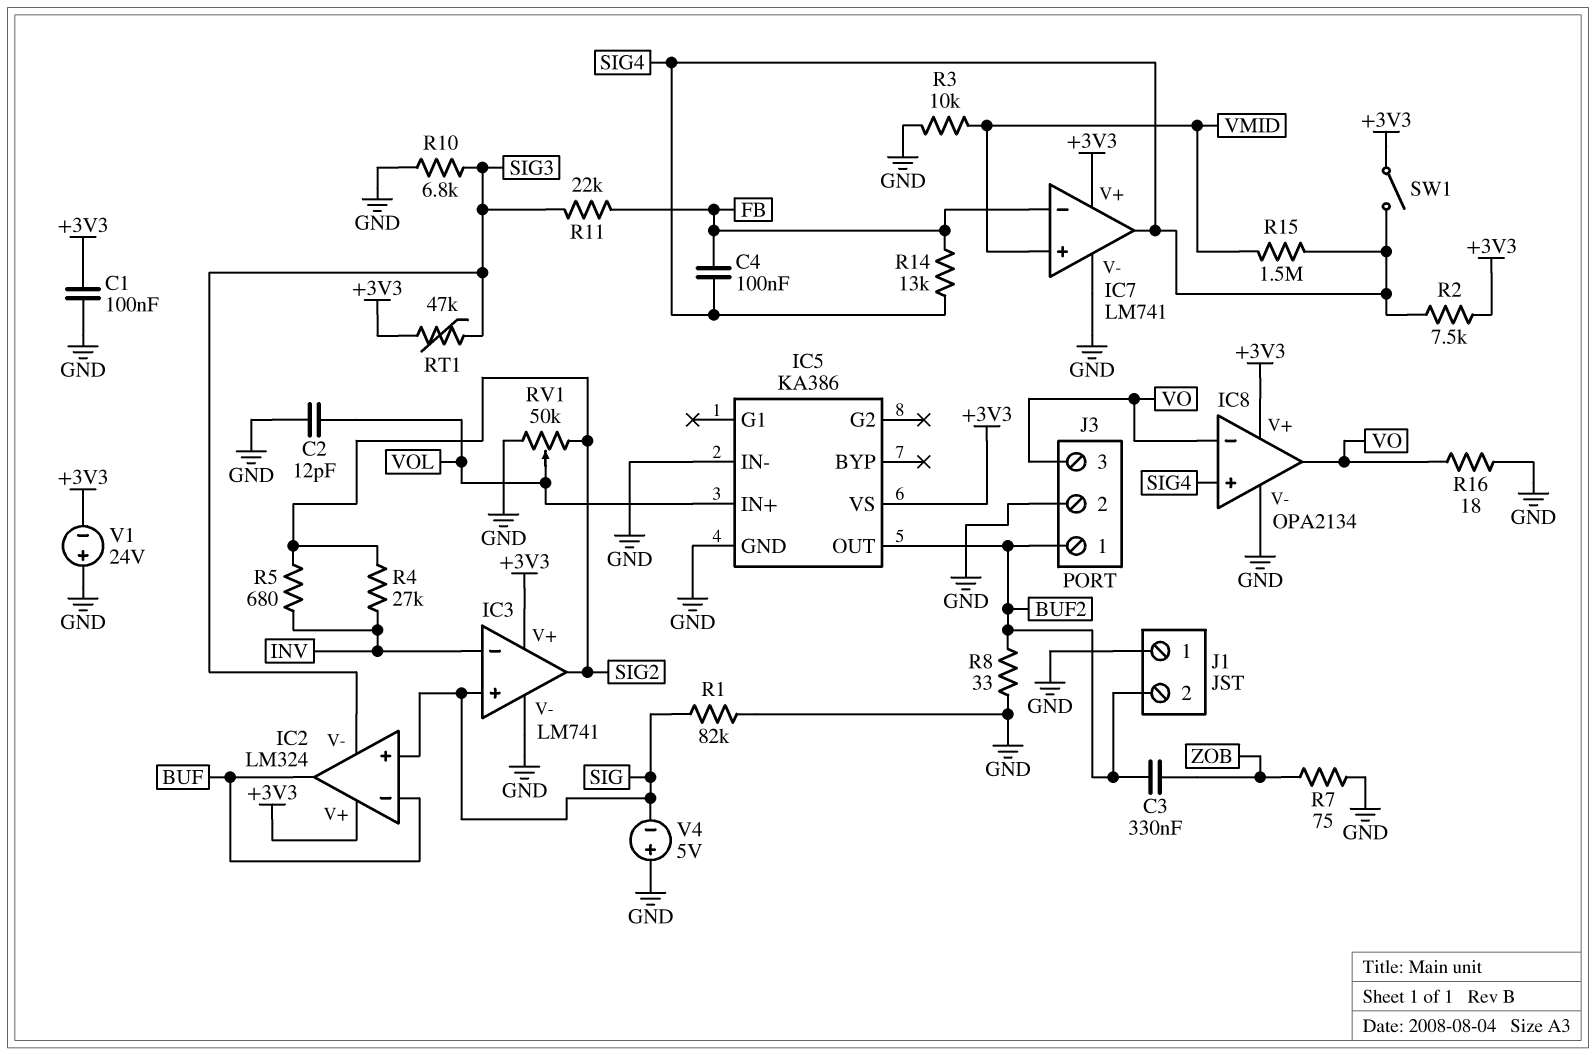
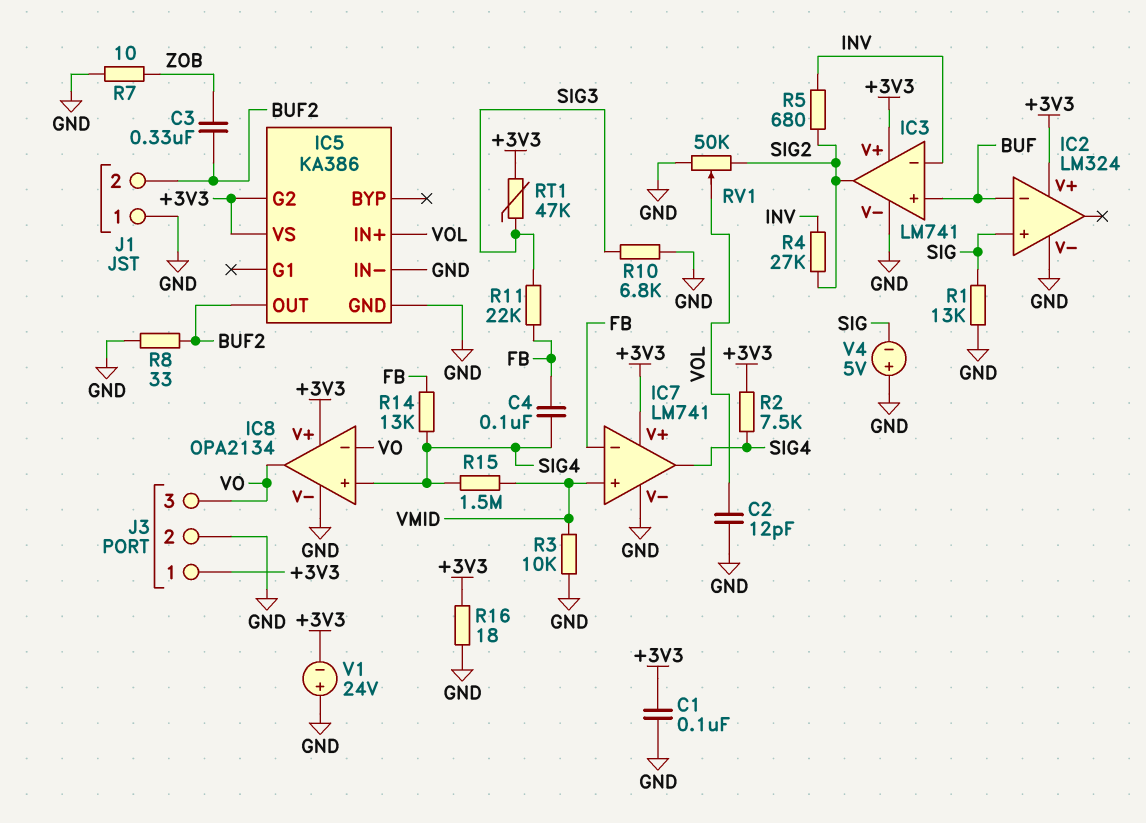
IC2 pin V-: SIG3 -> GND
IC2 pin out: BUF -> none
IC3 pin in+: SIG -> BUF
IC5 pin G2: none -> +3V3
J3 pin 1: BUF2 -> +3V3
R1: 82k (GND, SIG) -> 13k (GND, SIG)
R7: 75 (GND, ZOB) -> 10 (GND, ZOB)
R16: 18 (GND, VO) -> 18 (+3V3, GND)
SW1: switch (+3V3, SIG4) -> none

